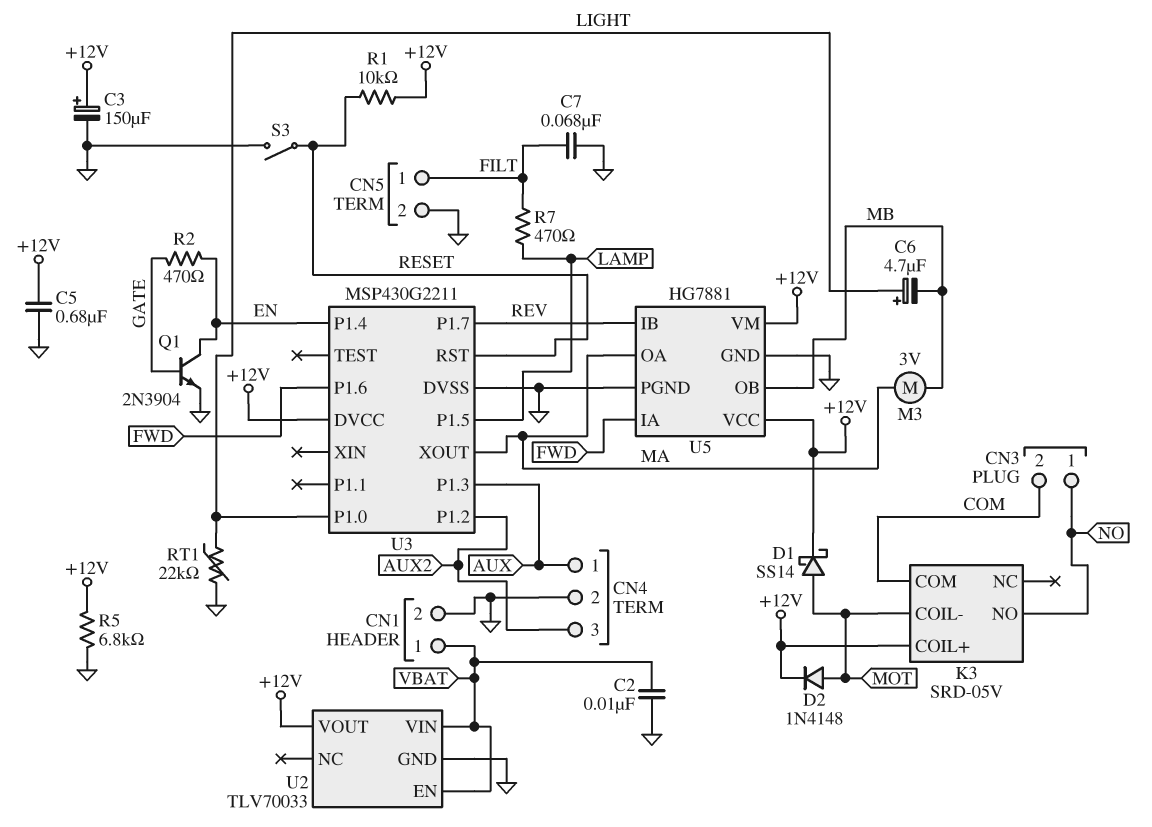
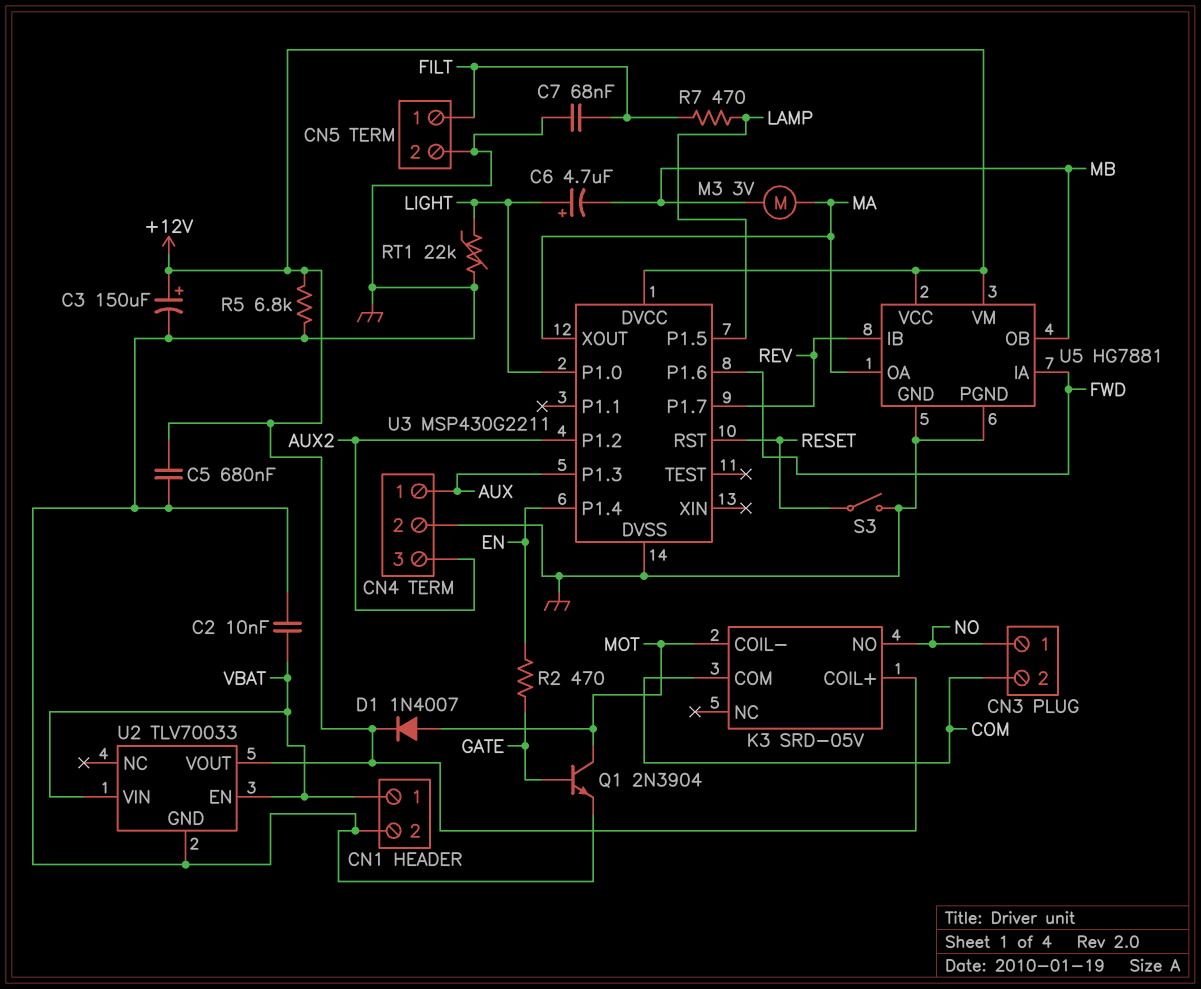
D1: schottky SS14 (A MOT, K +12V) -> diode 1N4007 (A MOT, K +12V)
D2: diode 1N4148 (A MOT, K +12V) -> none
Q1: NPN 2N3904 (B GATE, C EN, E GND) -> NPN 2N3904 (B GATE, C MOT, E GND)
R1: 10k (+12V, RESET) -> none

